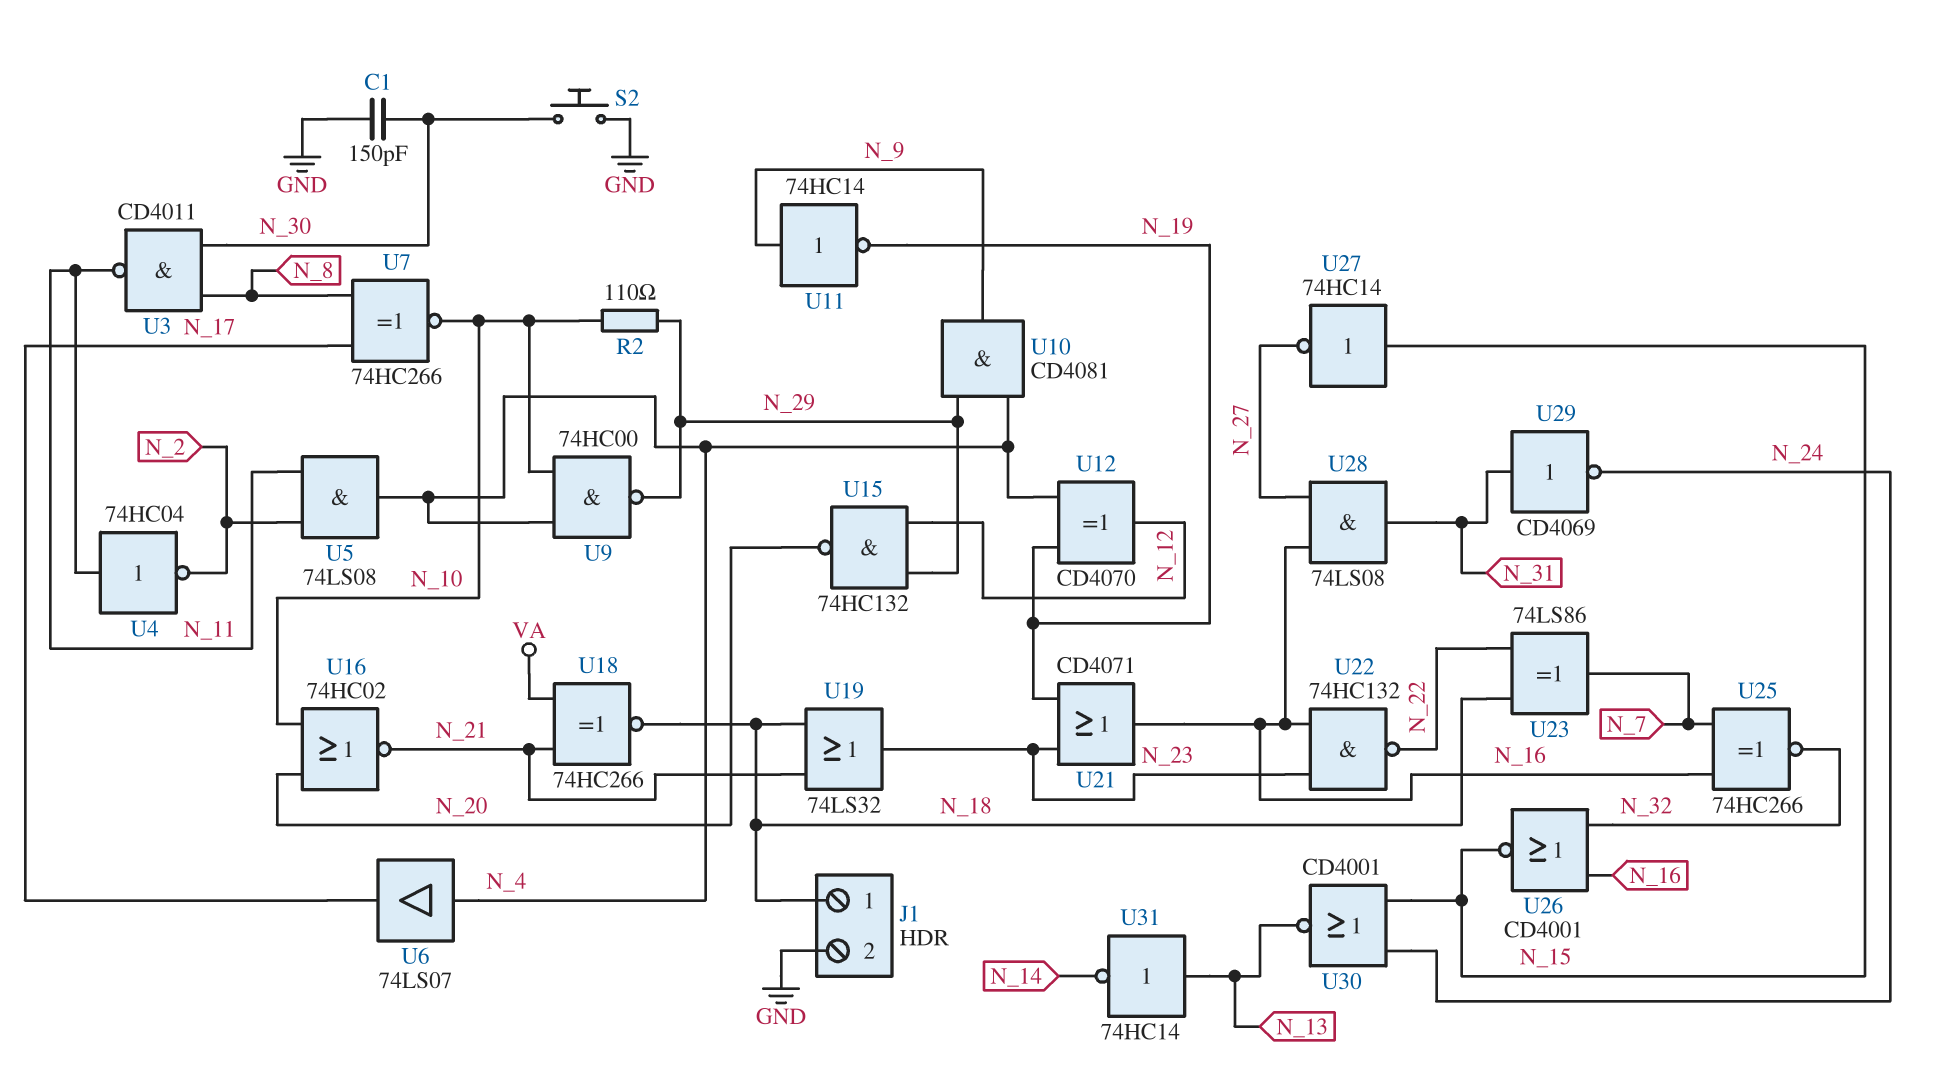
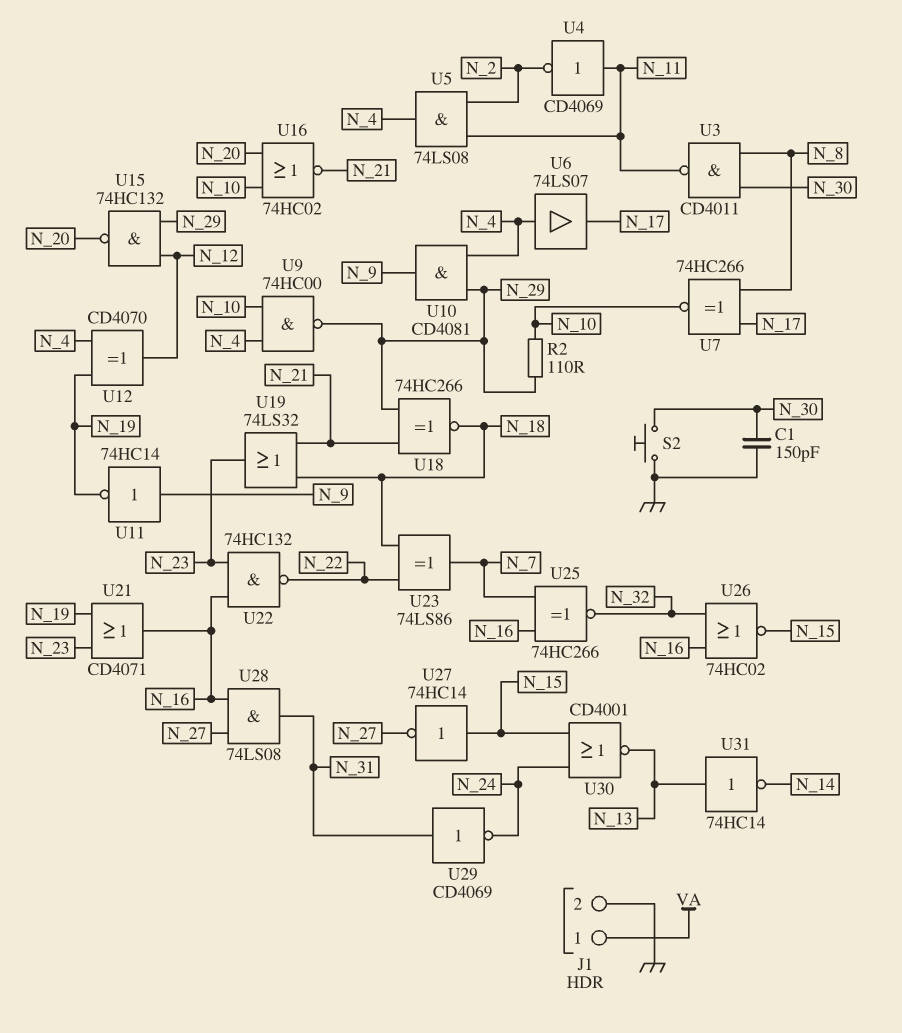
J1 pin 1: N_18 -> VA
U4: NOT 74HC04 (in N_11, out N_2) -> NOT CD4069 (in N_11, out N_2)
U18: XNOR 74HC266 (in N_21, in VA, out N_18) -> XNOR 74HC266 (in N_21, in N_29, out N_18)
U26: NOR CD4001 (in N_16, in N_32, out N_15) -> NOR 74HC02 (in N_16, in N_32, out N_15)

